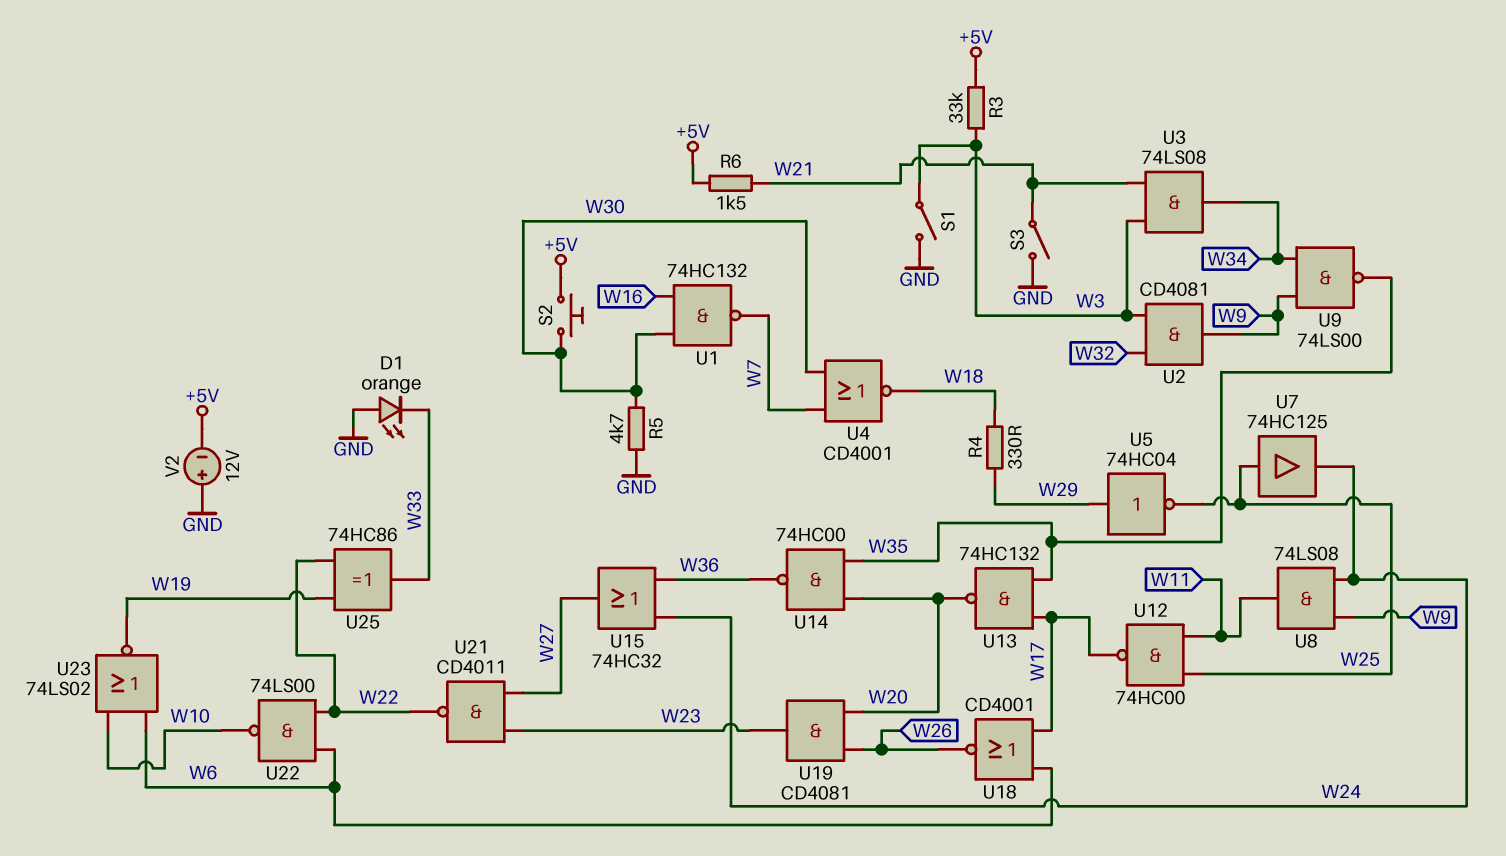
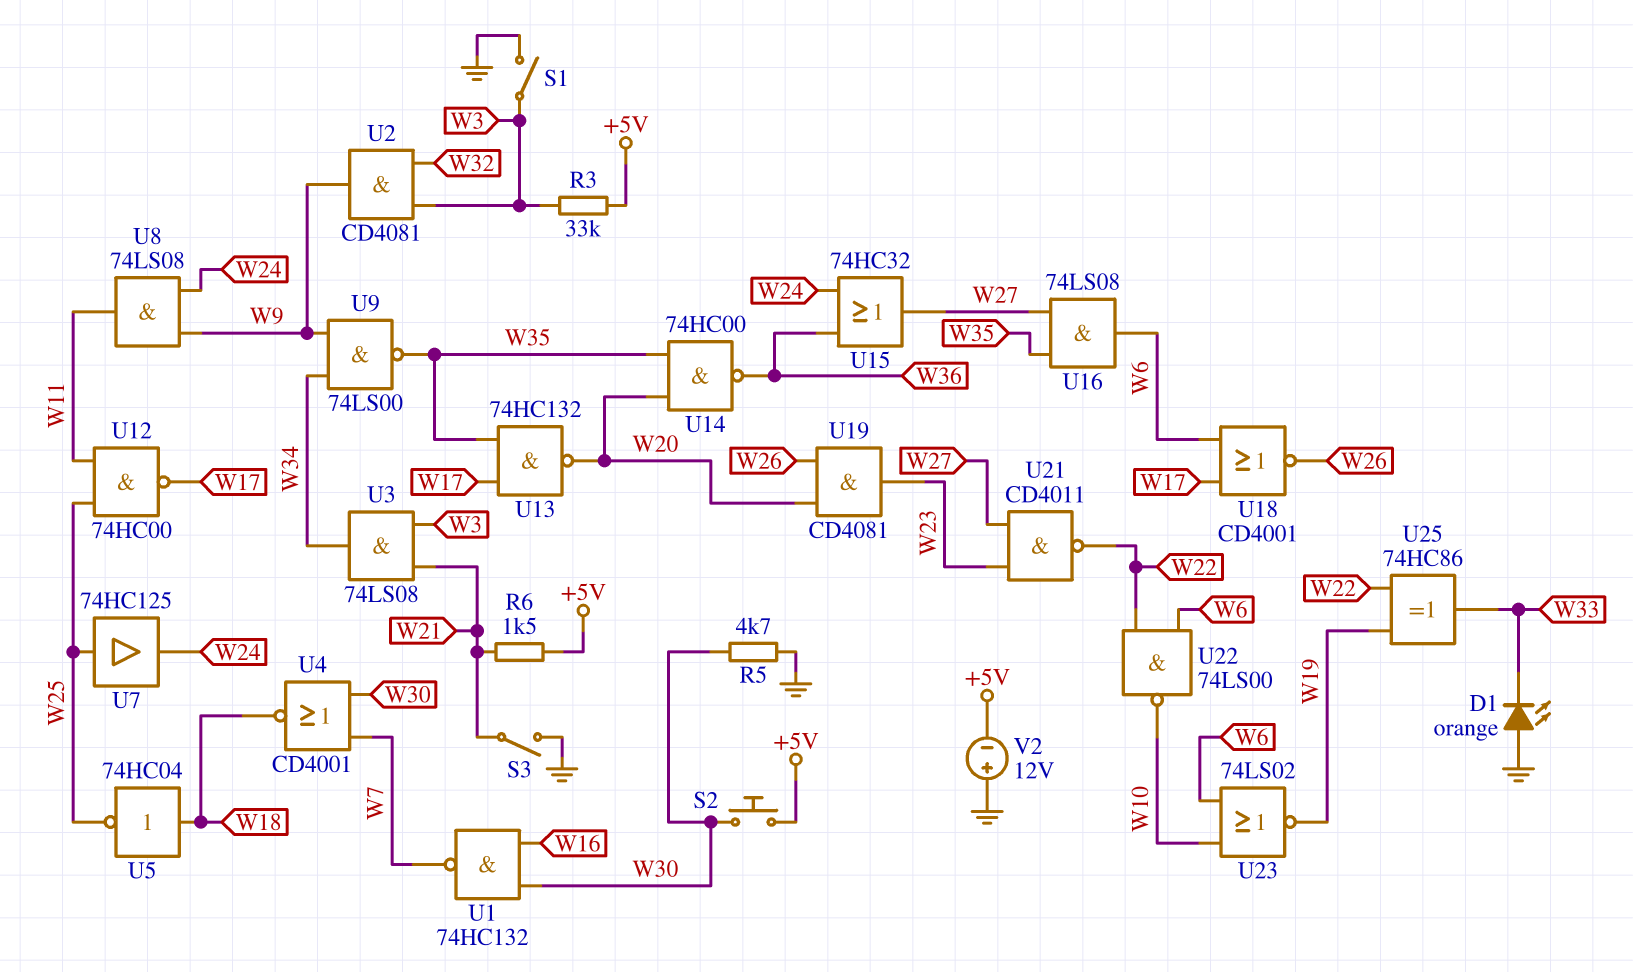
R4: 330 (W18, W29) -> none
U5: NOT 74HC04 (in W29, out W25) -> NOT 74HC04 (in W18, out W25)
U16: none -> AND 74LS08 (in W27, in W35, out W6)

